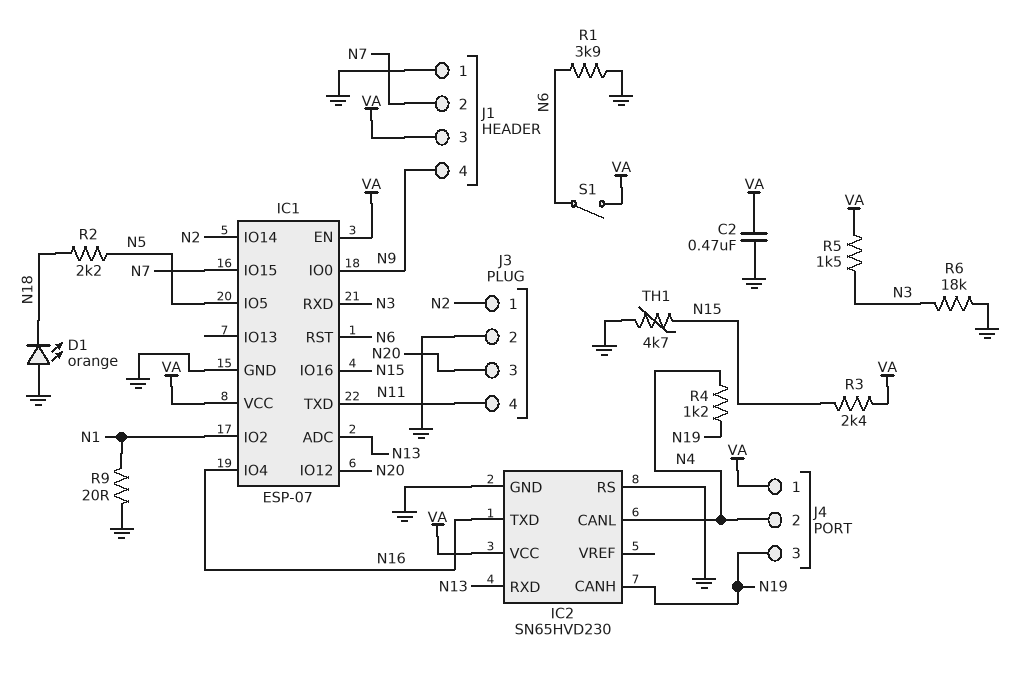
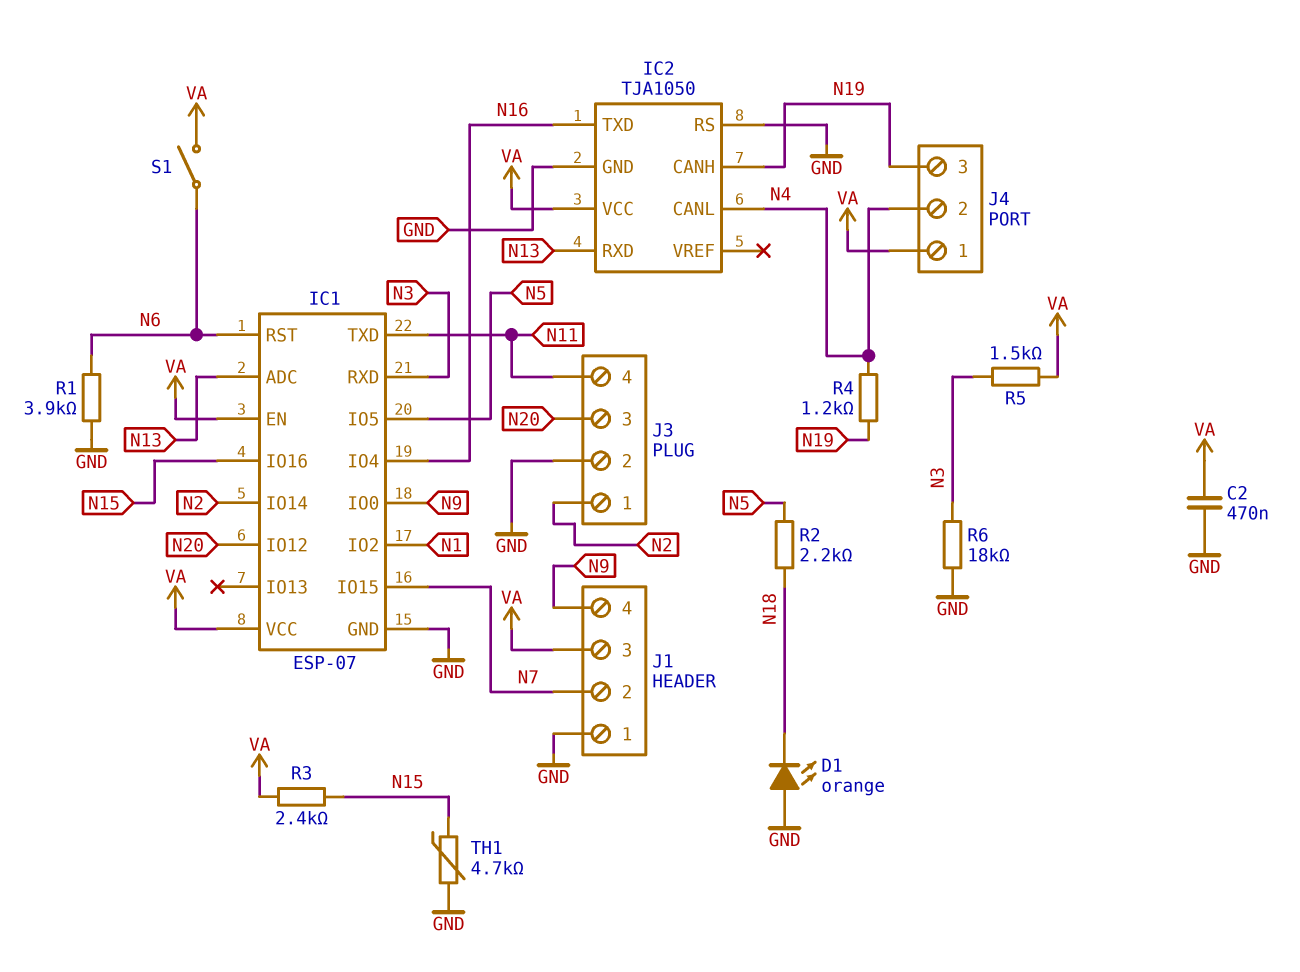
IC2: SN65HVD230 -> TJA1050
R9: 20 (GND, N1) -> none

